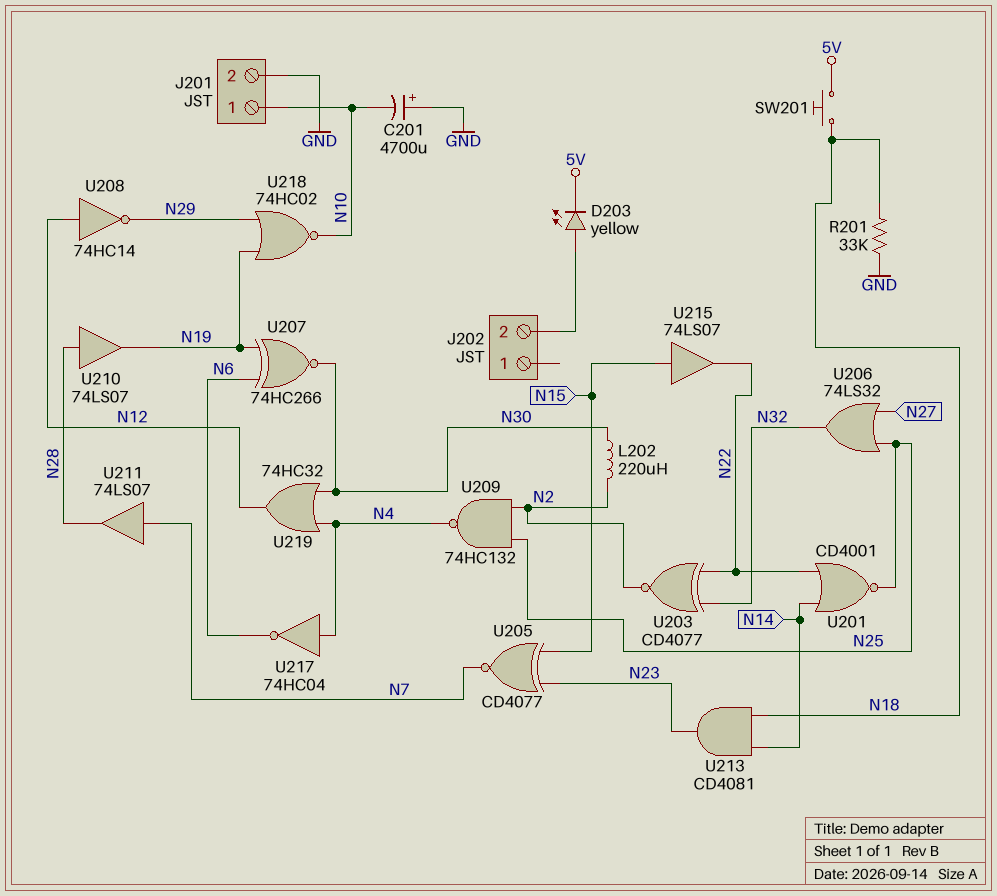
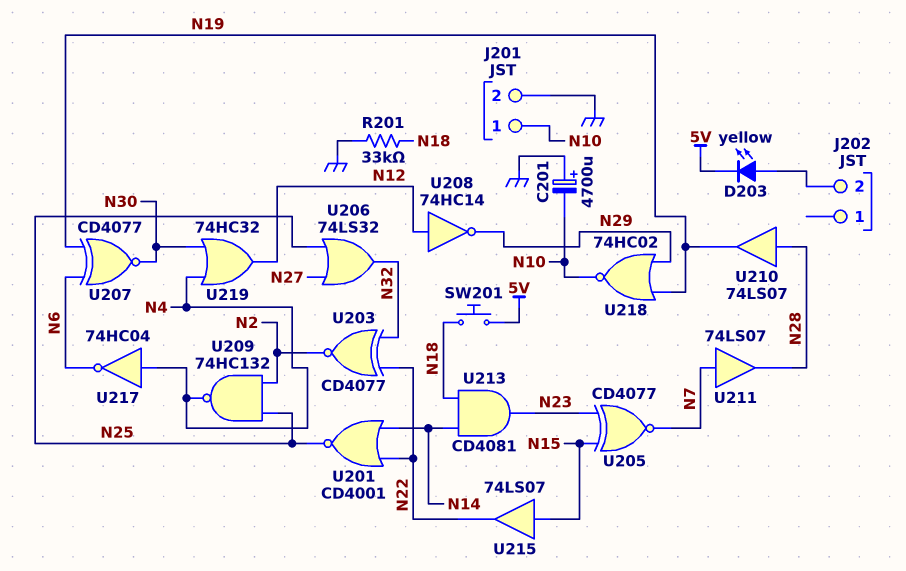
L202: 220uH (N2, N30) -> none
U207: XNOR 74HC266 (in N6, in N19, out N30) -> XNOR CD4077 (in N6, in N19, out N30)

